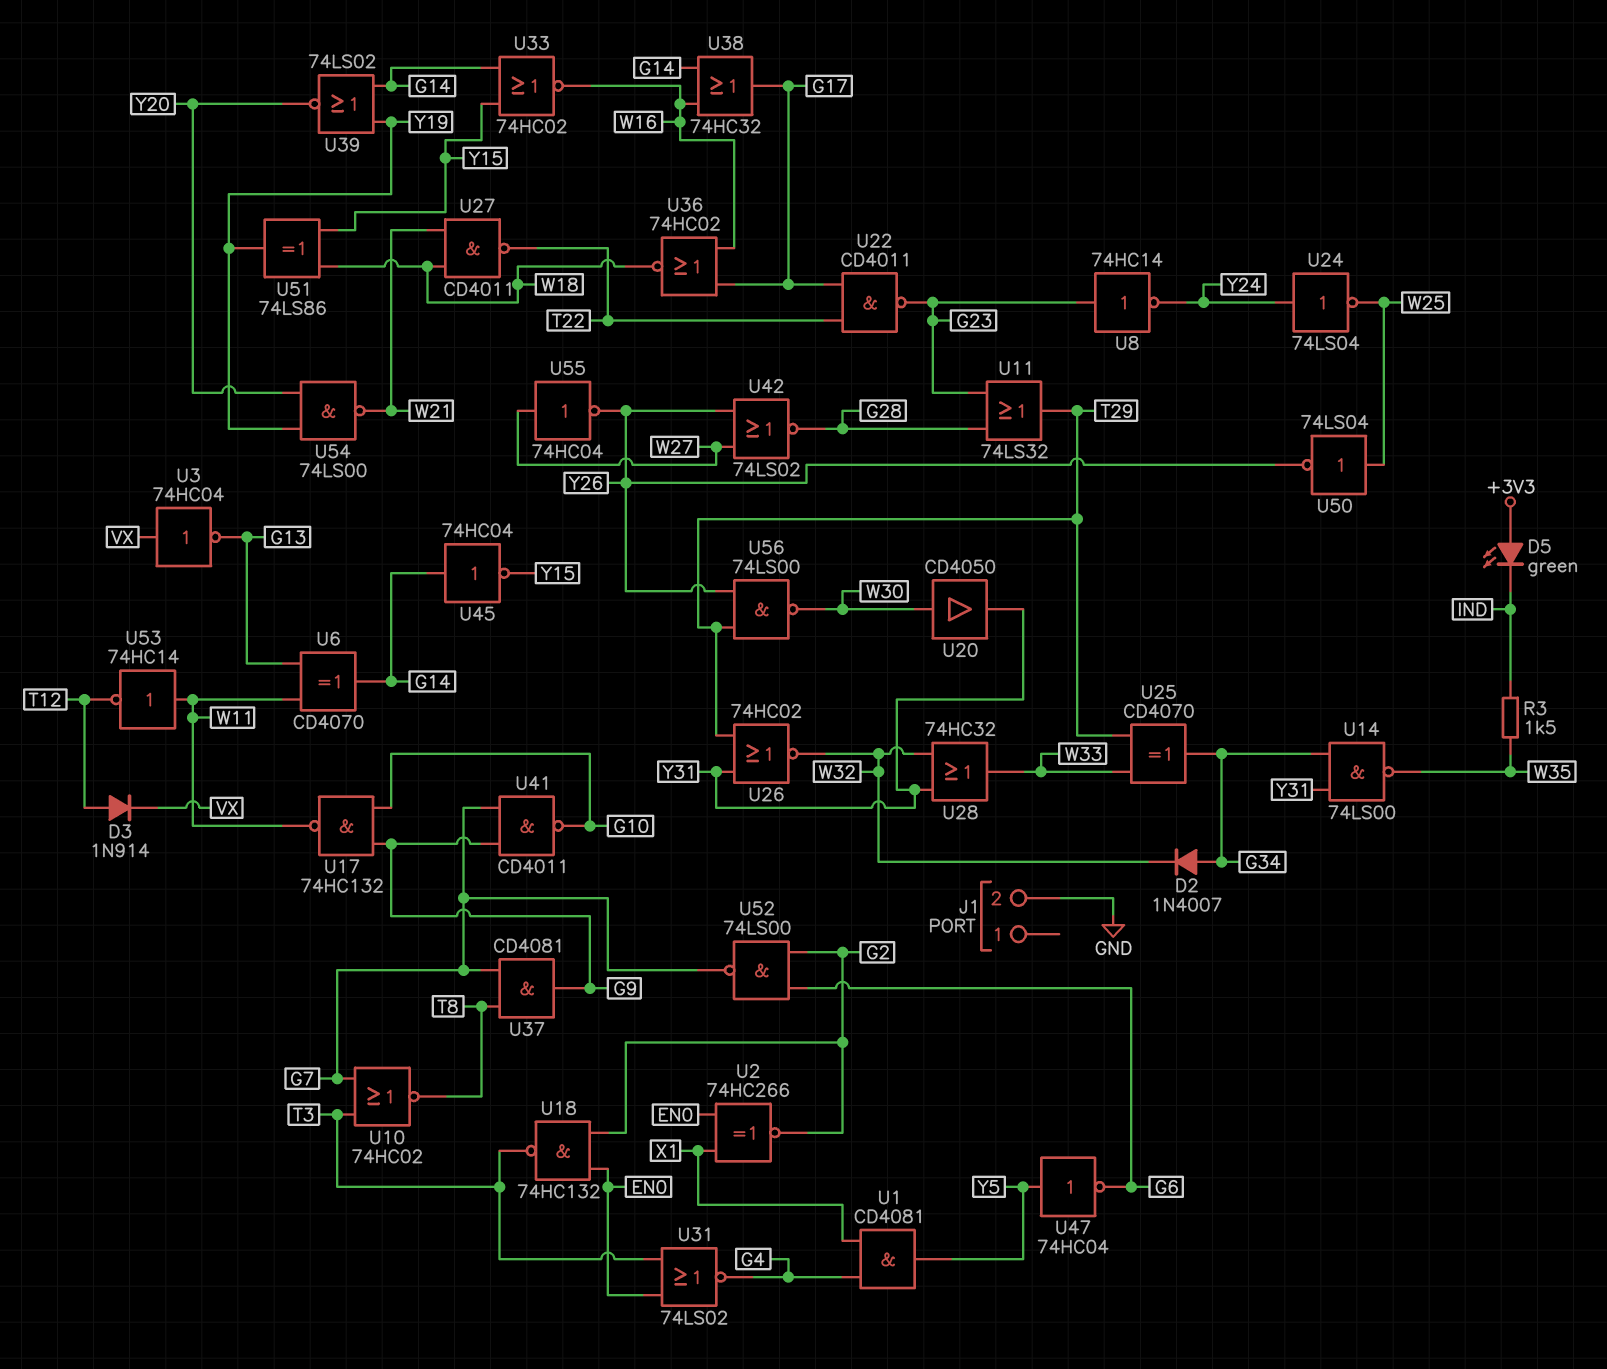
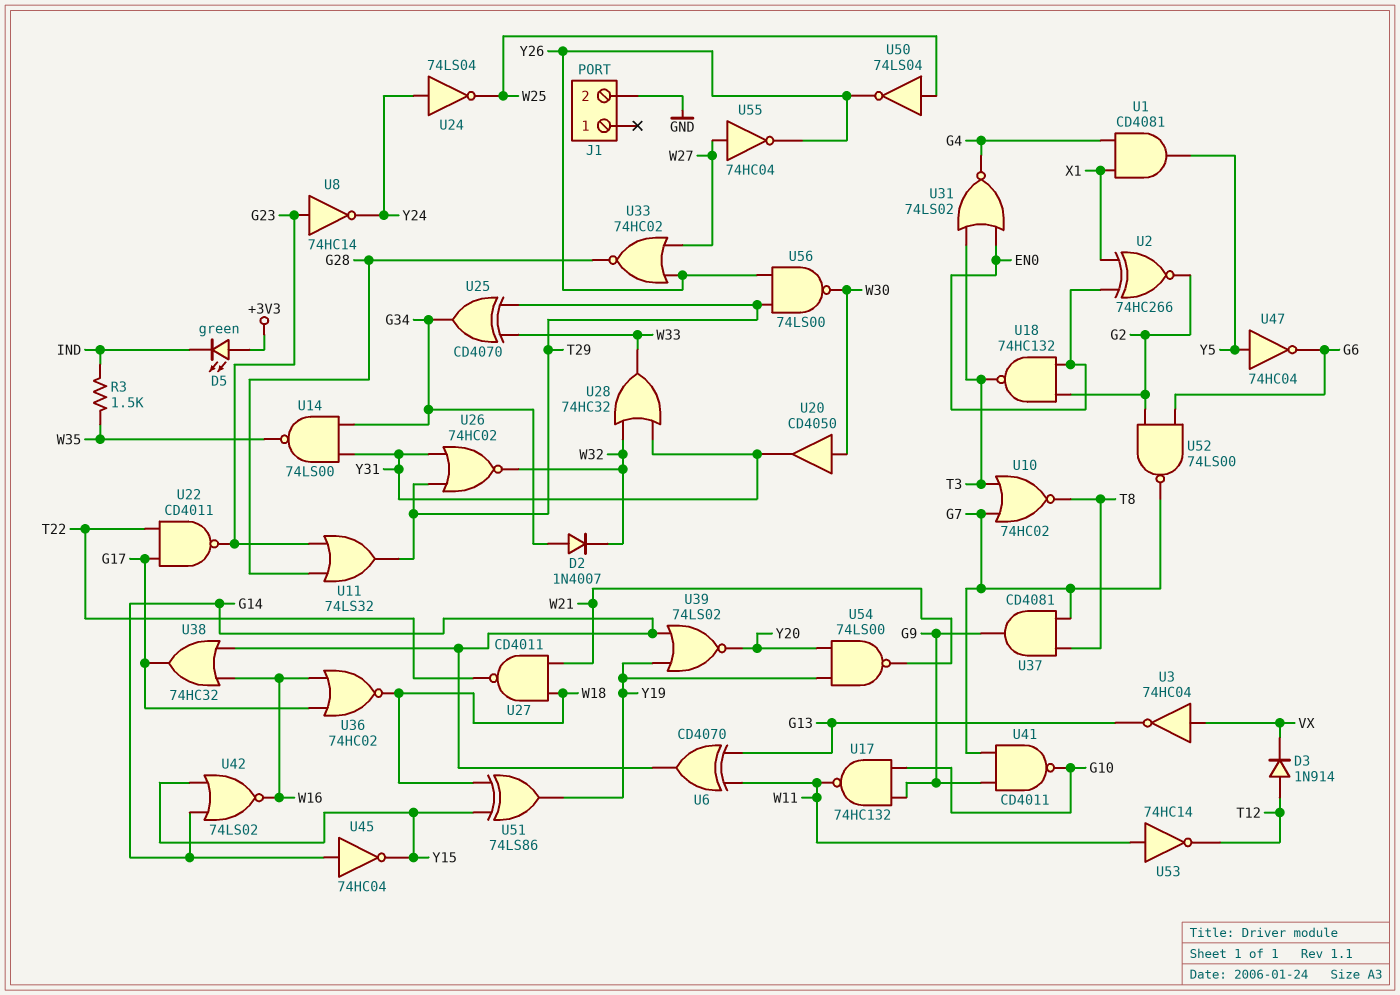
U33: NOR 74HC02 (in G14, in Y15, out W16) -> NOR 74HC02 (in W27, in Y26, out G28)
U42: NOR 74LS02 (in W27, in Y26, out G28) -> NOR 74LS02 (in G14, in Y15, out W16)

